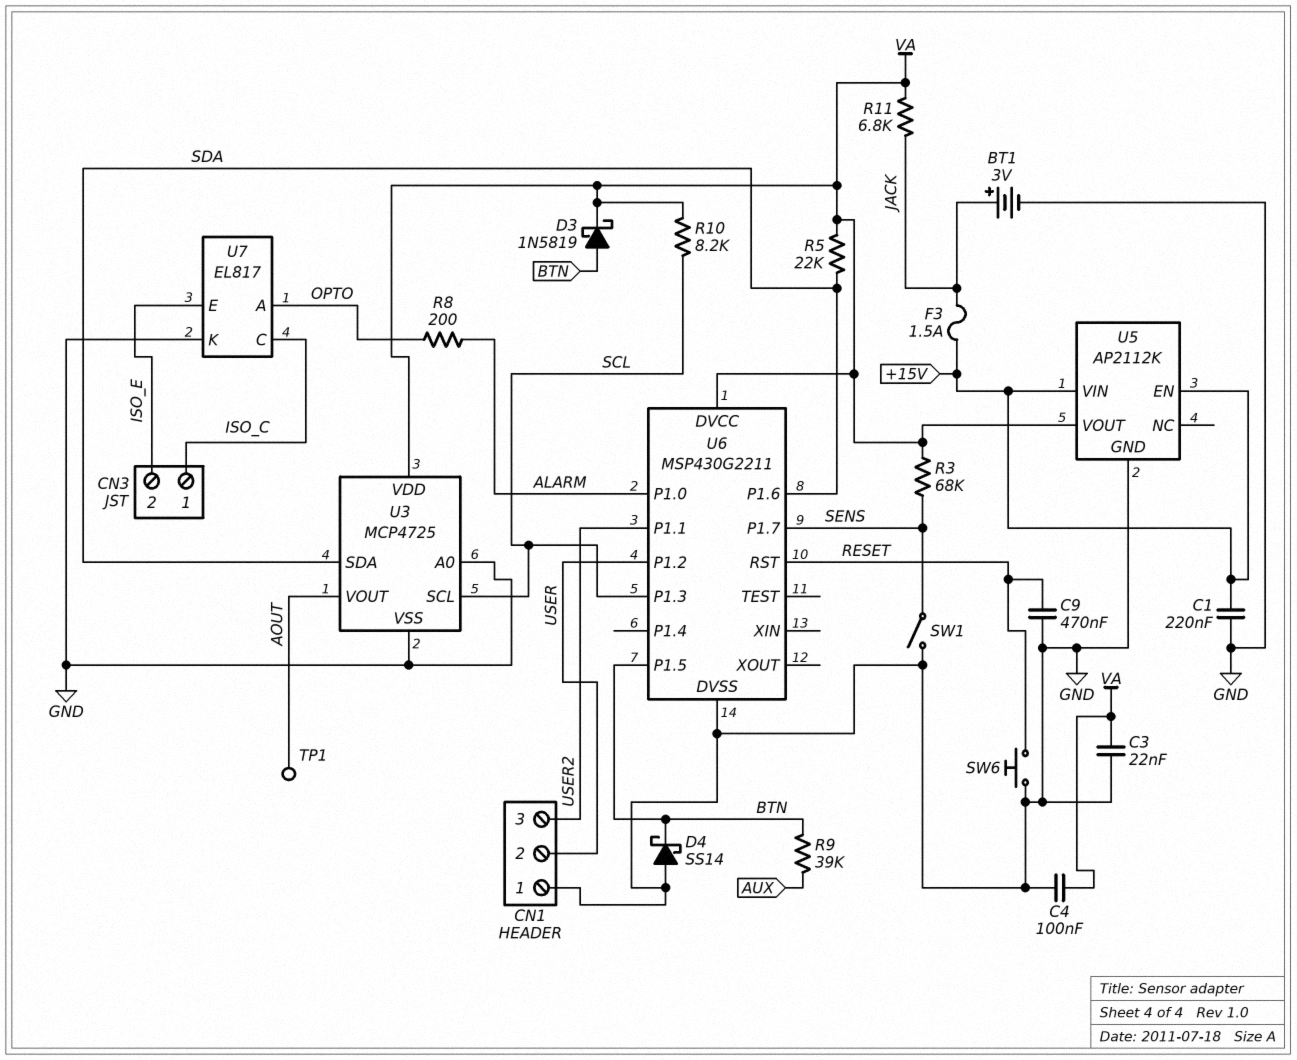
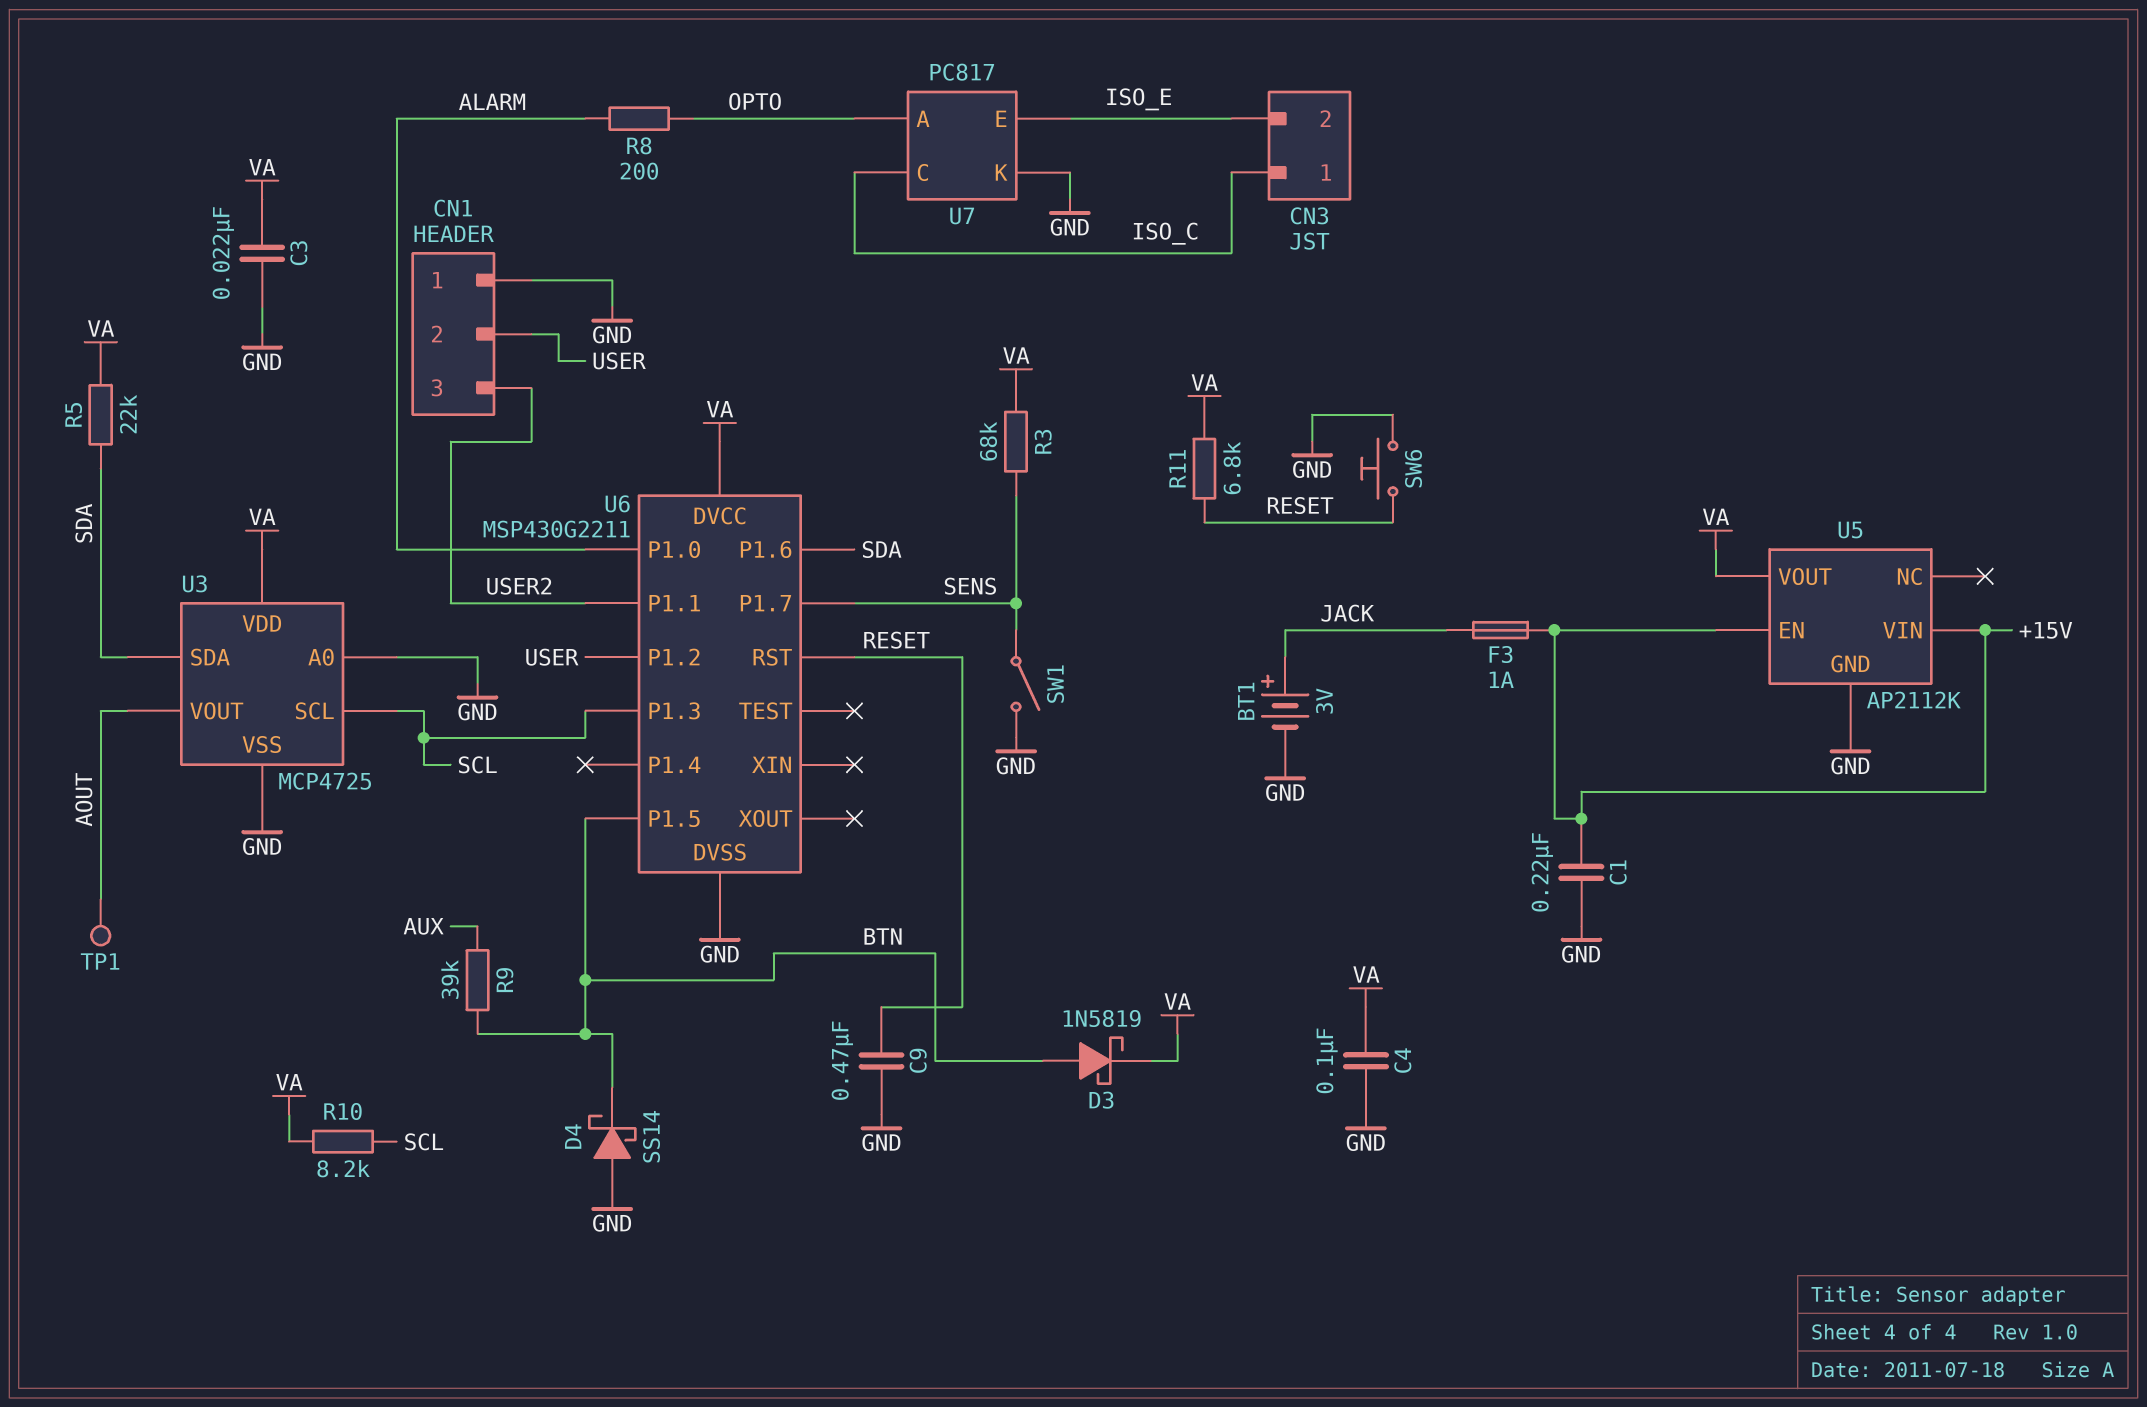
F3: 1.5A (+15V, JACK) -> 1A (+15V, JACK)
R11: 6.8k (JACK, VA) -> 6.8k (RESET, VA)
U7: EL817 -> PC817

